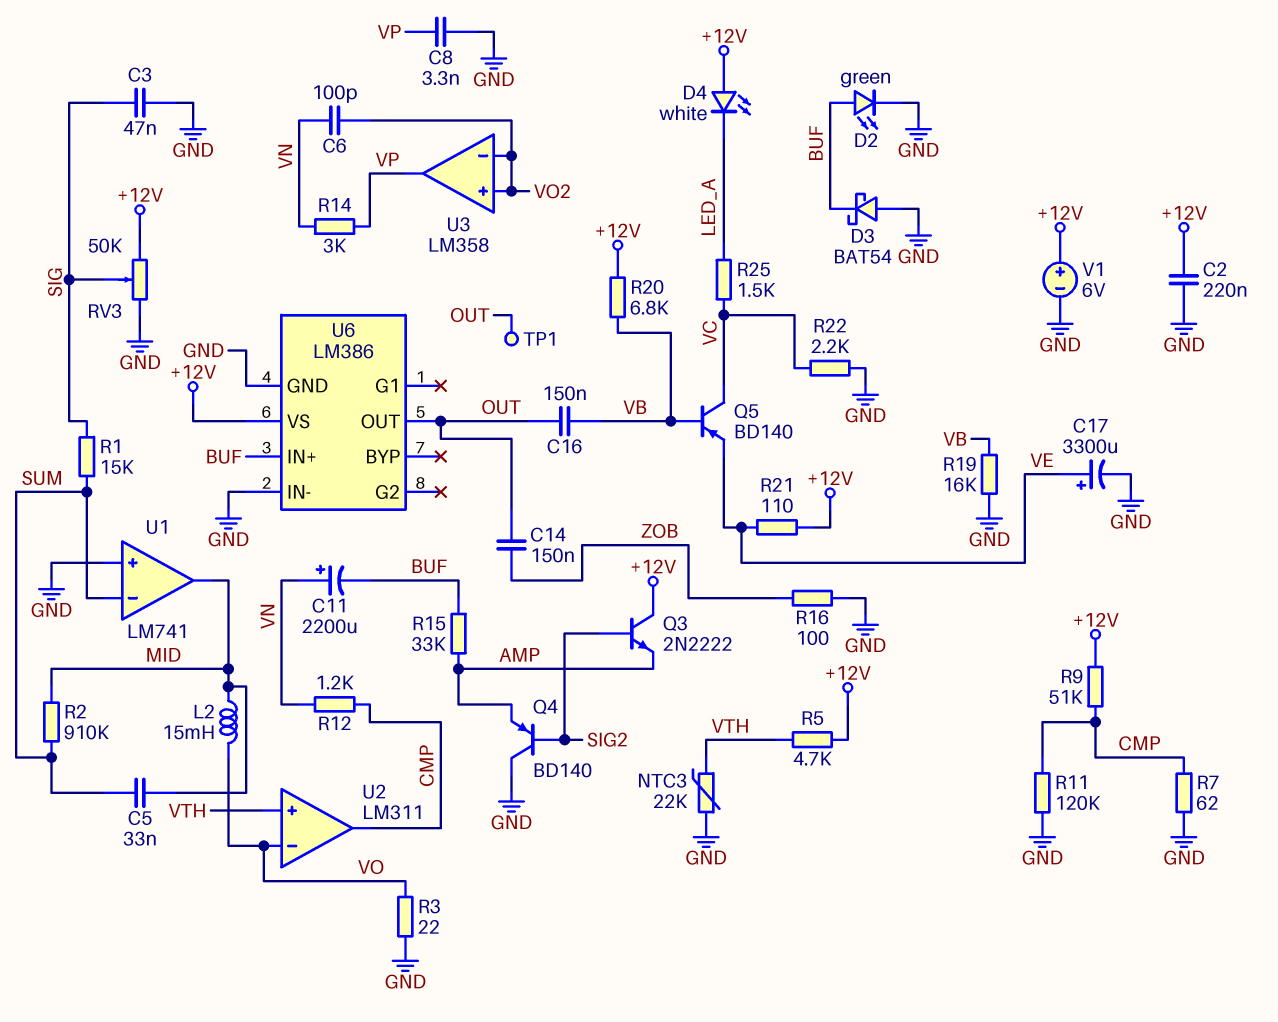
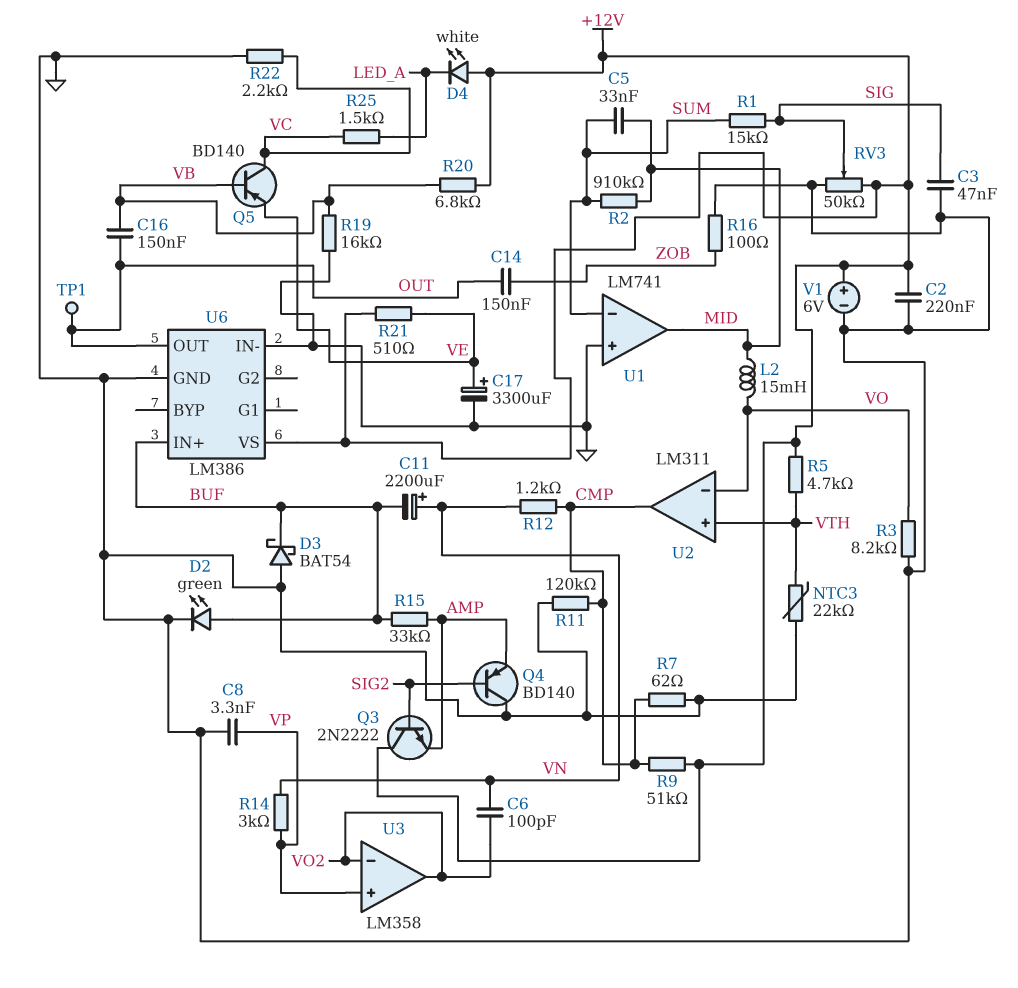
R3: 22 (GND, VO) -> 8.2k (GND, VO)
R21: 110 (+12V, VE) -> 510 (+12V, VE)
U3 pin in+: VO2 -> VP
U3 pin out: VP -> VO2

